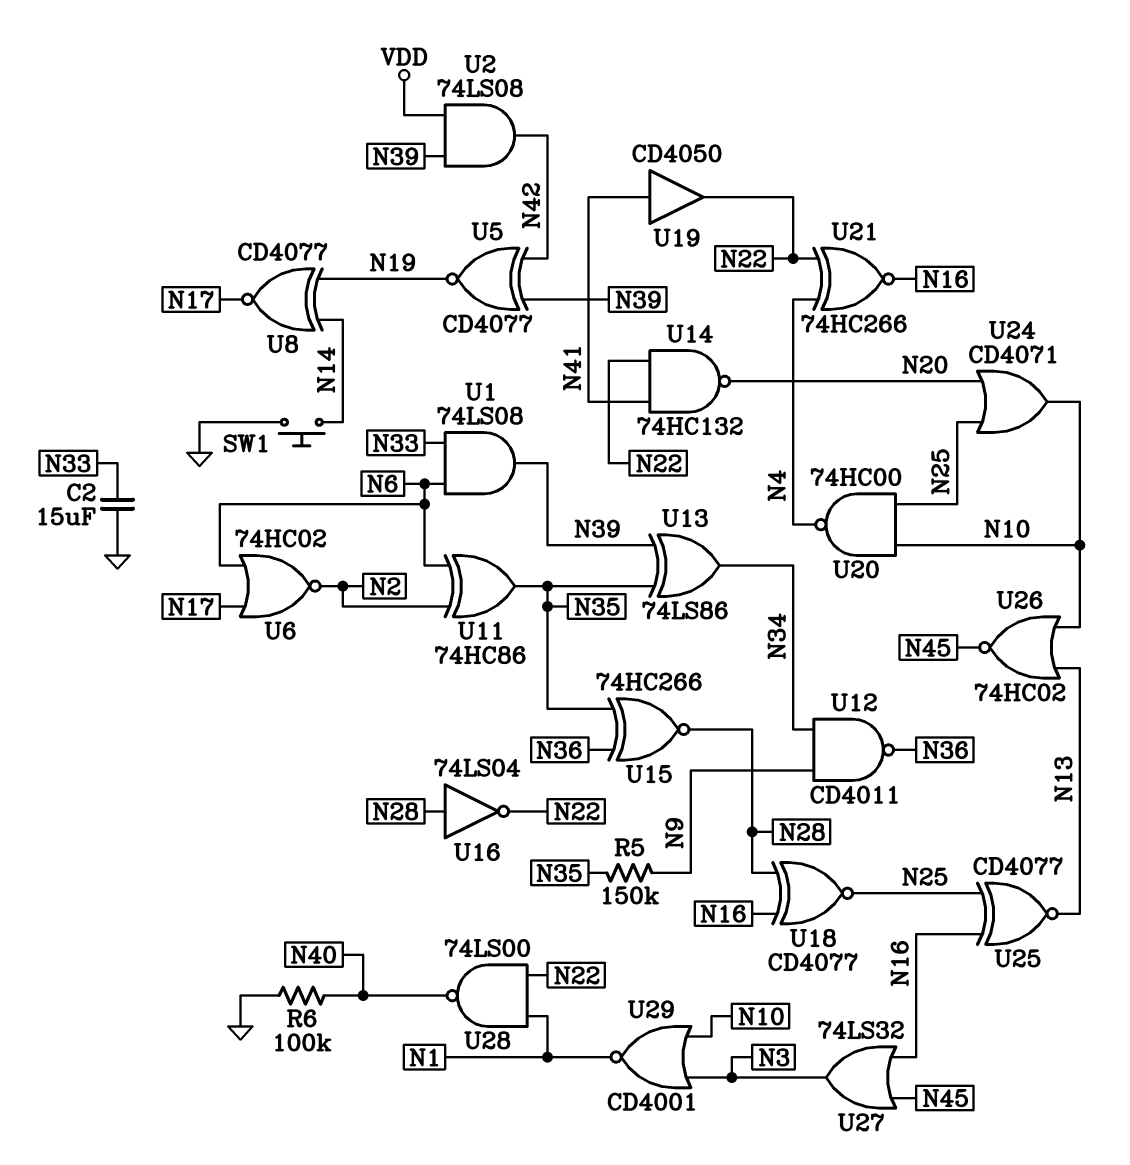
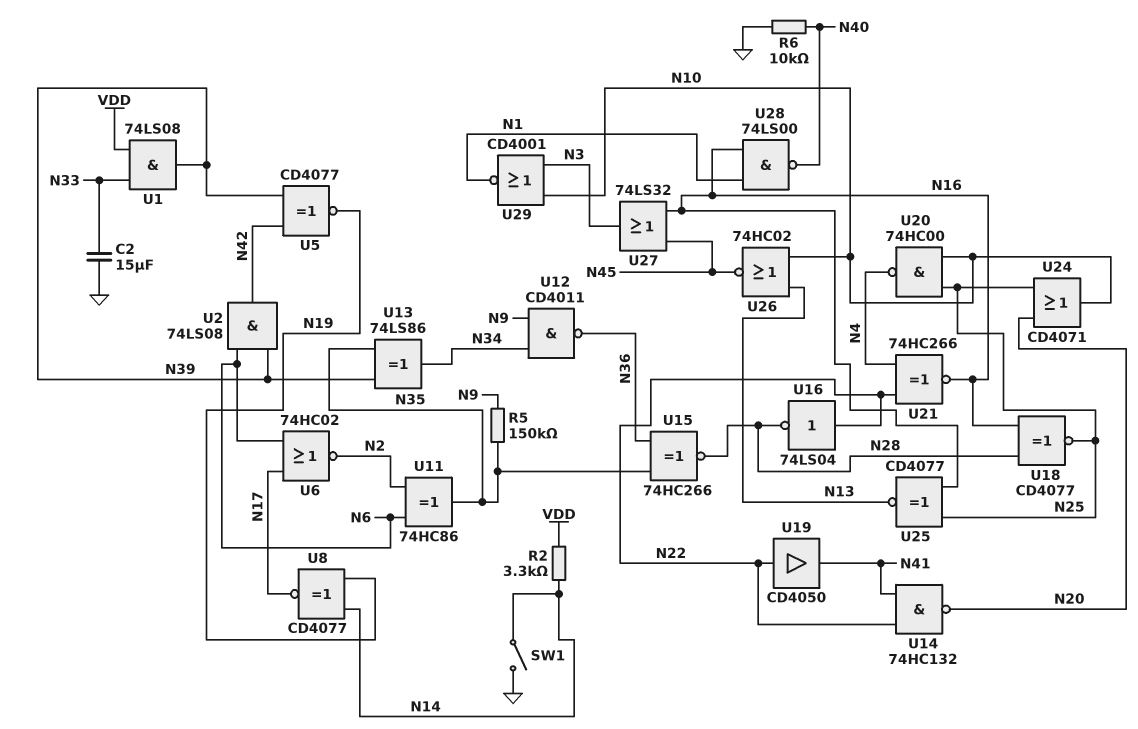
R2: none -> 3.3k (N14, VDD)
R6: 100k (GND, N40) -> 10k (GND, N40)
SW1: button (GND, N14) -> switch (GND, N14)
U1: AND 74LS08 (in N6, in N33, out N39) -> AND 74LS08 (in N33, in VDD, out N39)
U2: AND 74LS08 (in N39, in VDD, out N42) -> AND 74LS08 (in N6, in N39, out N42)
U16: NOT 74LS04 (in N28, out N22) -> NOT 74LS04 (in N22, out N28)
U19: buffer CD4050 (in N41, out N22) -> buffer CD4050 (in N22, out N41)
U28: NAND 74LS00 (in N1, in N22, out N40) -> NAND 74LS00 (in N1, in N16, out N40)

